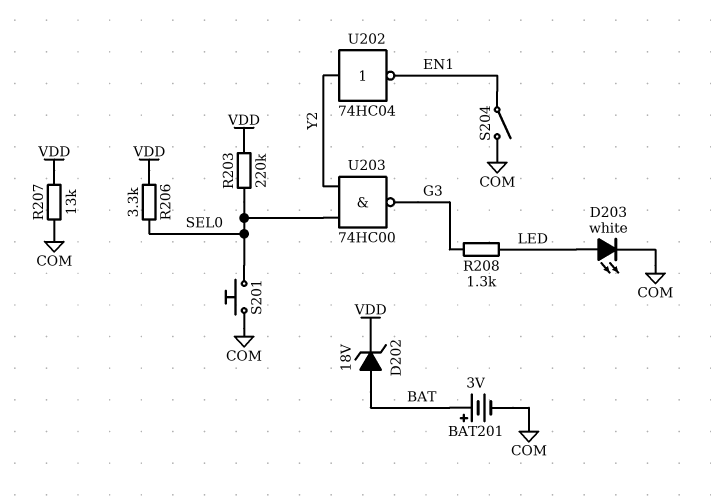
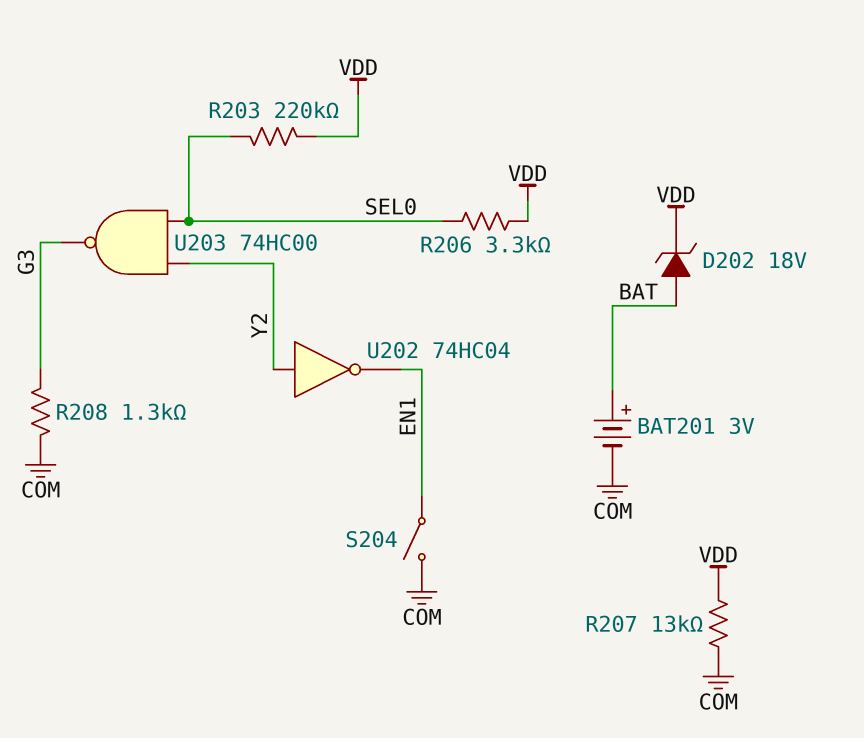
D203: LED white (A LED, K COM) -> none
R208: 1.3k (G3, LED) -> 1.3k (COM, G3)
S201: button (COM, SEL0) -> none

